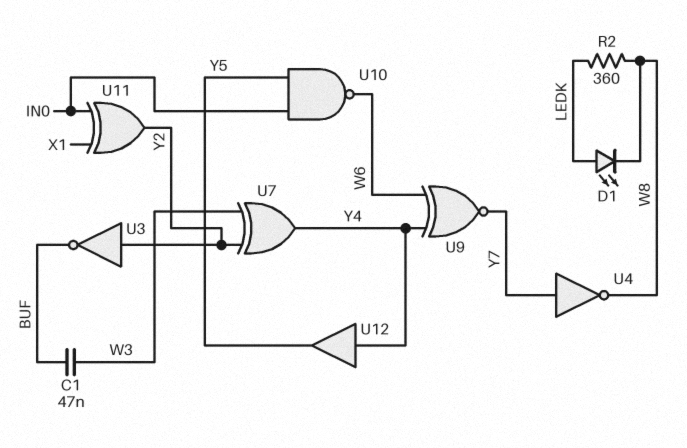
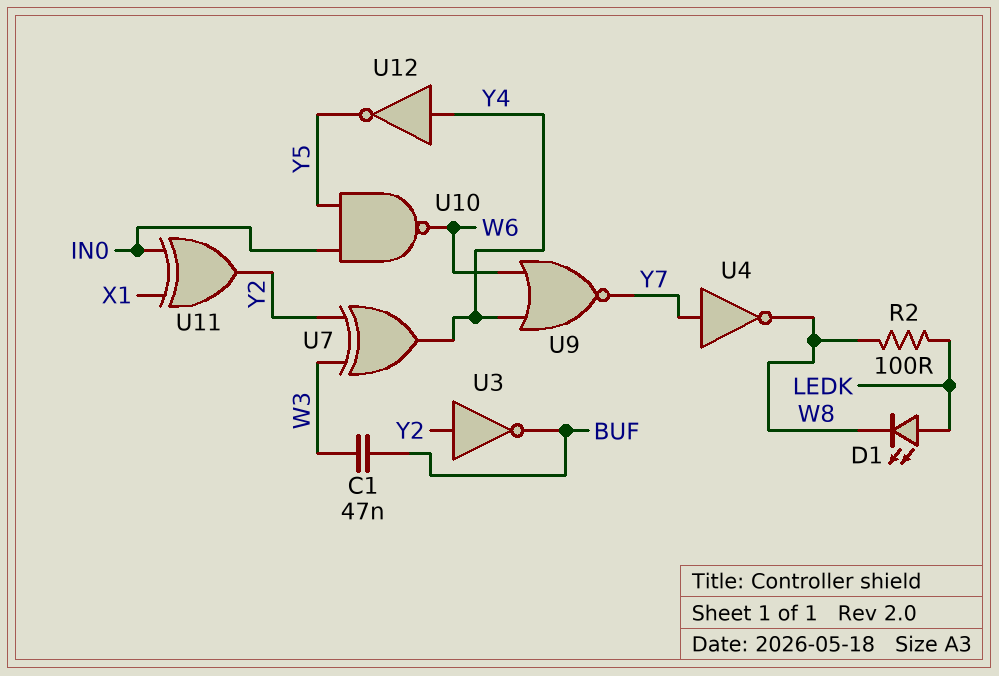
R2: 360 (LEDK, W8) -> 100 (LEDK, W8)
U9: XNOR (in W6, in Y4, out Y7) -> NOR (in W6, in Y4, out Y7)
U12: buffer (in Y4, out Y5) -> NOT (in Y4, out Y5)

